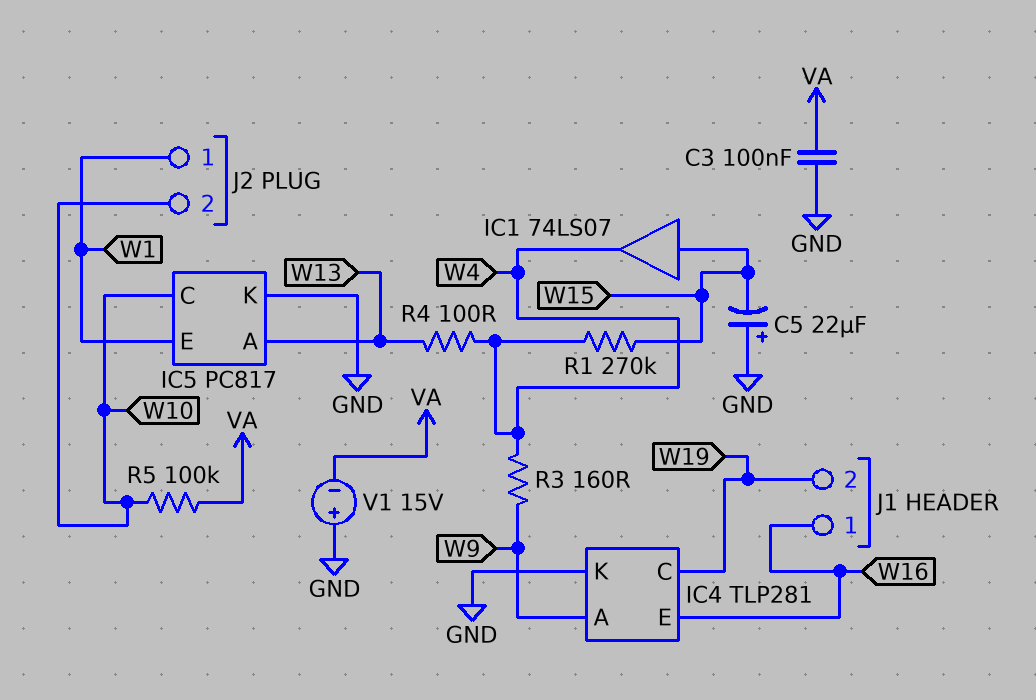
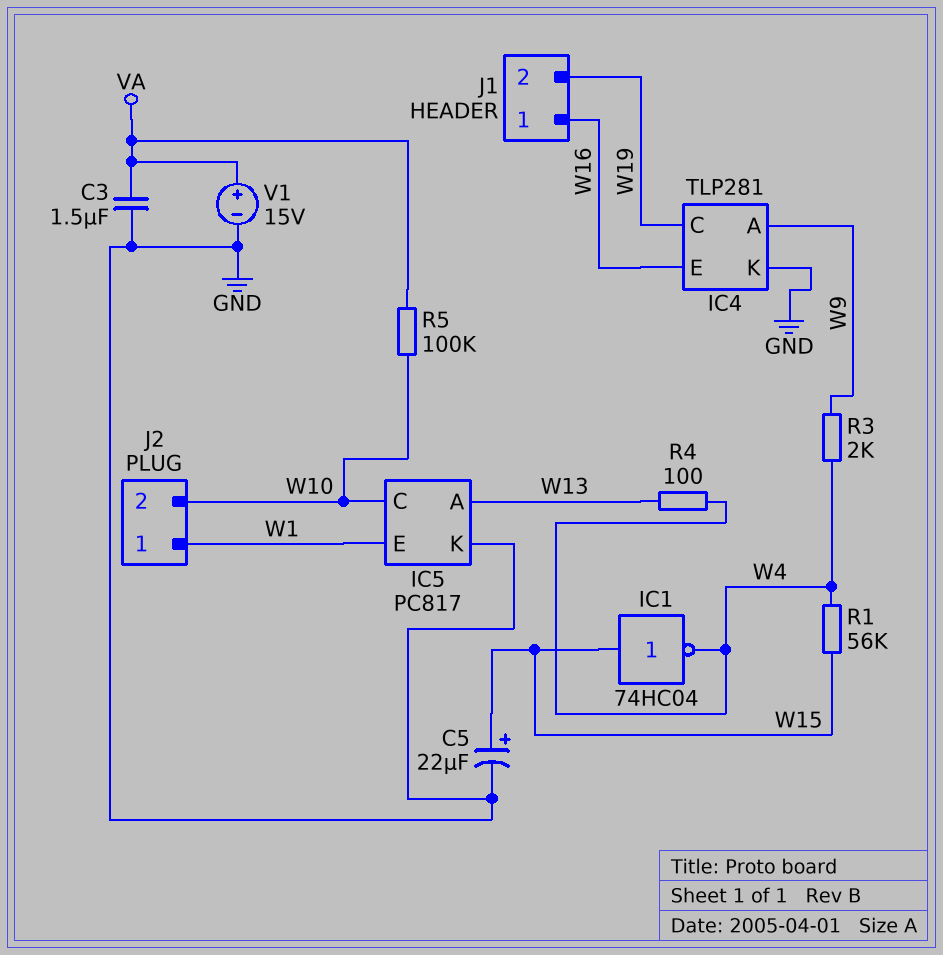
C3: 100nF (GND, VA) -> 1.5uF (GND, VA)
C5: 22uF (plus GND, minus W15) -> 22uF (plus W15, minus GND)
IC1: buffer 74LS07 (in W15, out W4) -> NOT 74HC04 (in W15, out W4)
R1: 270k (W4, W15) -> 56k (W4, W15)
R3: 160 (W4, W9) -> 2k (W4, W9)
V1: 15V (plus GND, minus VA) -> 15V (plus VA, minus GND)

